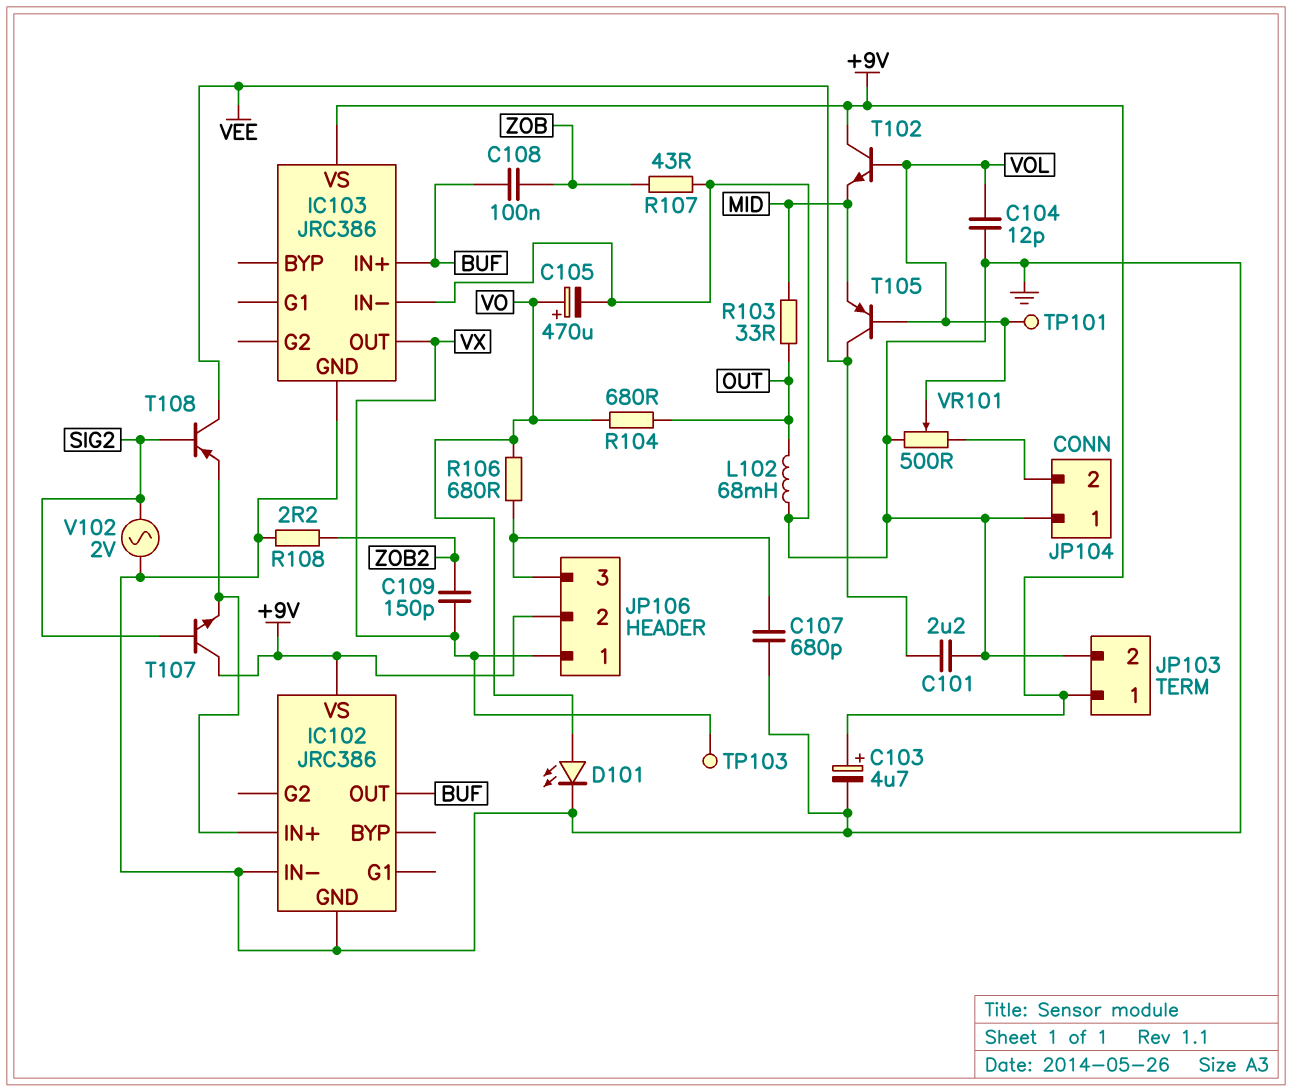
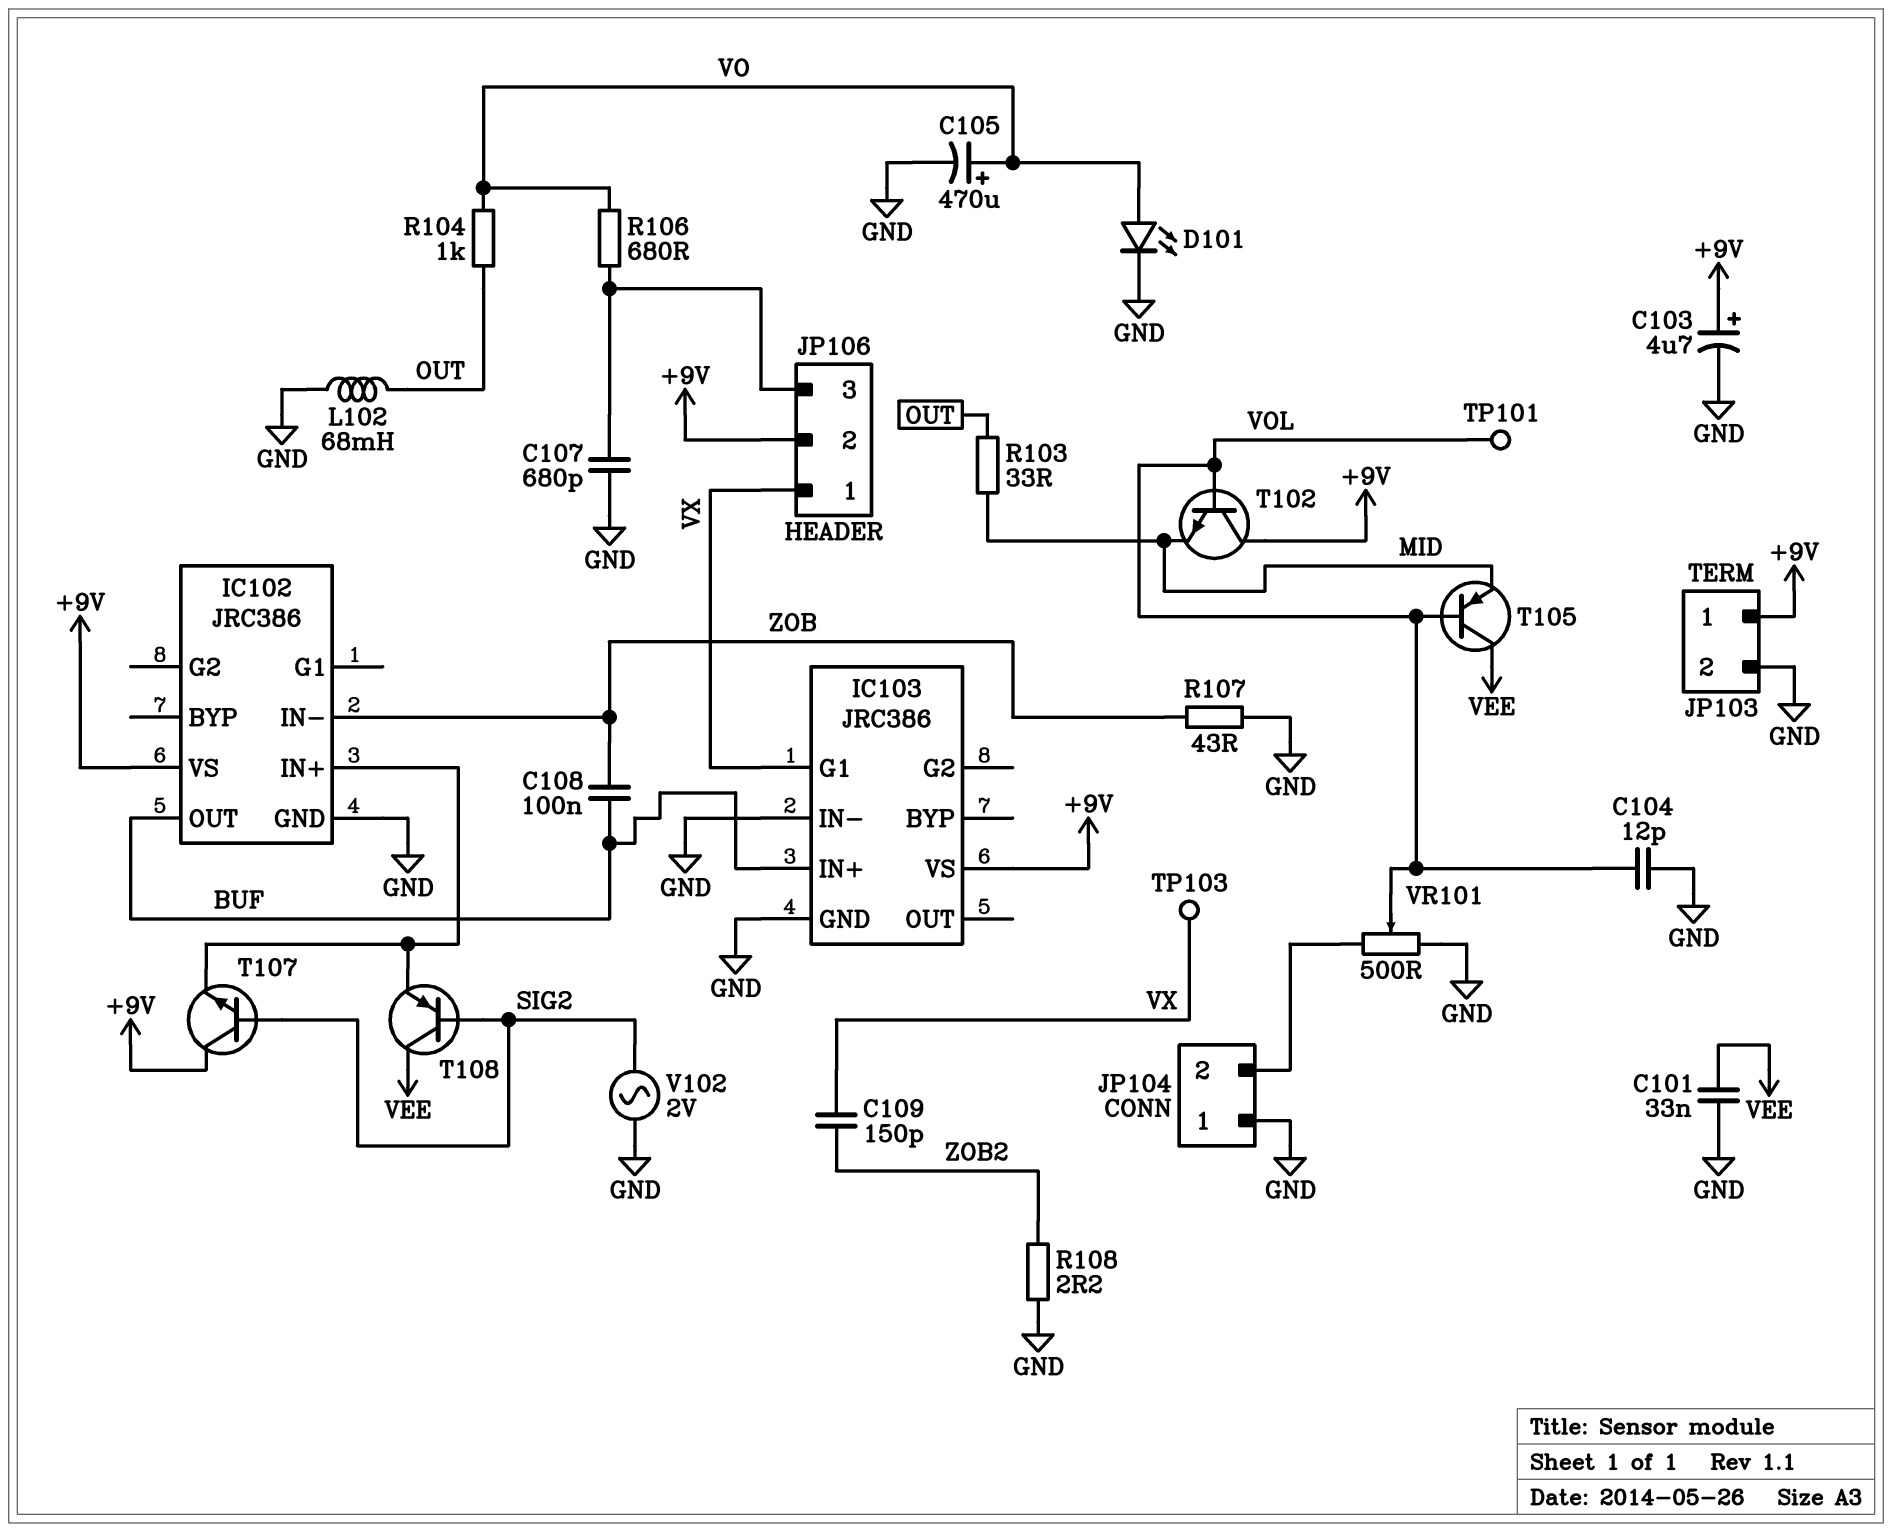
C101: 2.2uF (GND, VEE) -> 33nF (GND, VEE)
IC102 pin IN-: GND -> ZOB
IC103 pin G1: none -> VX
IC103 pin OUT: VX -> none
R104: 680 (OUT, VO) -> 1k (OUT, VO)

